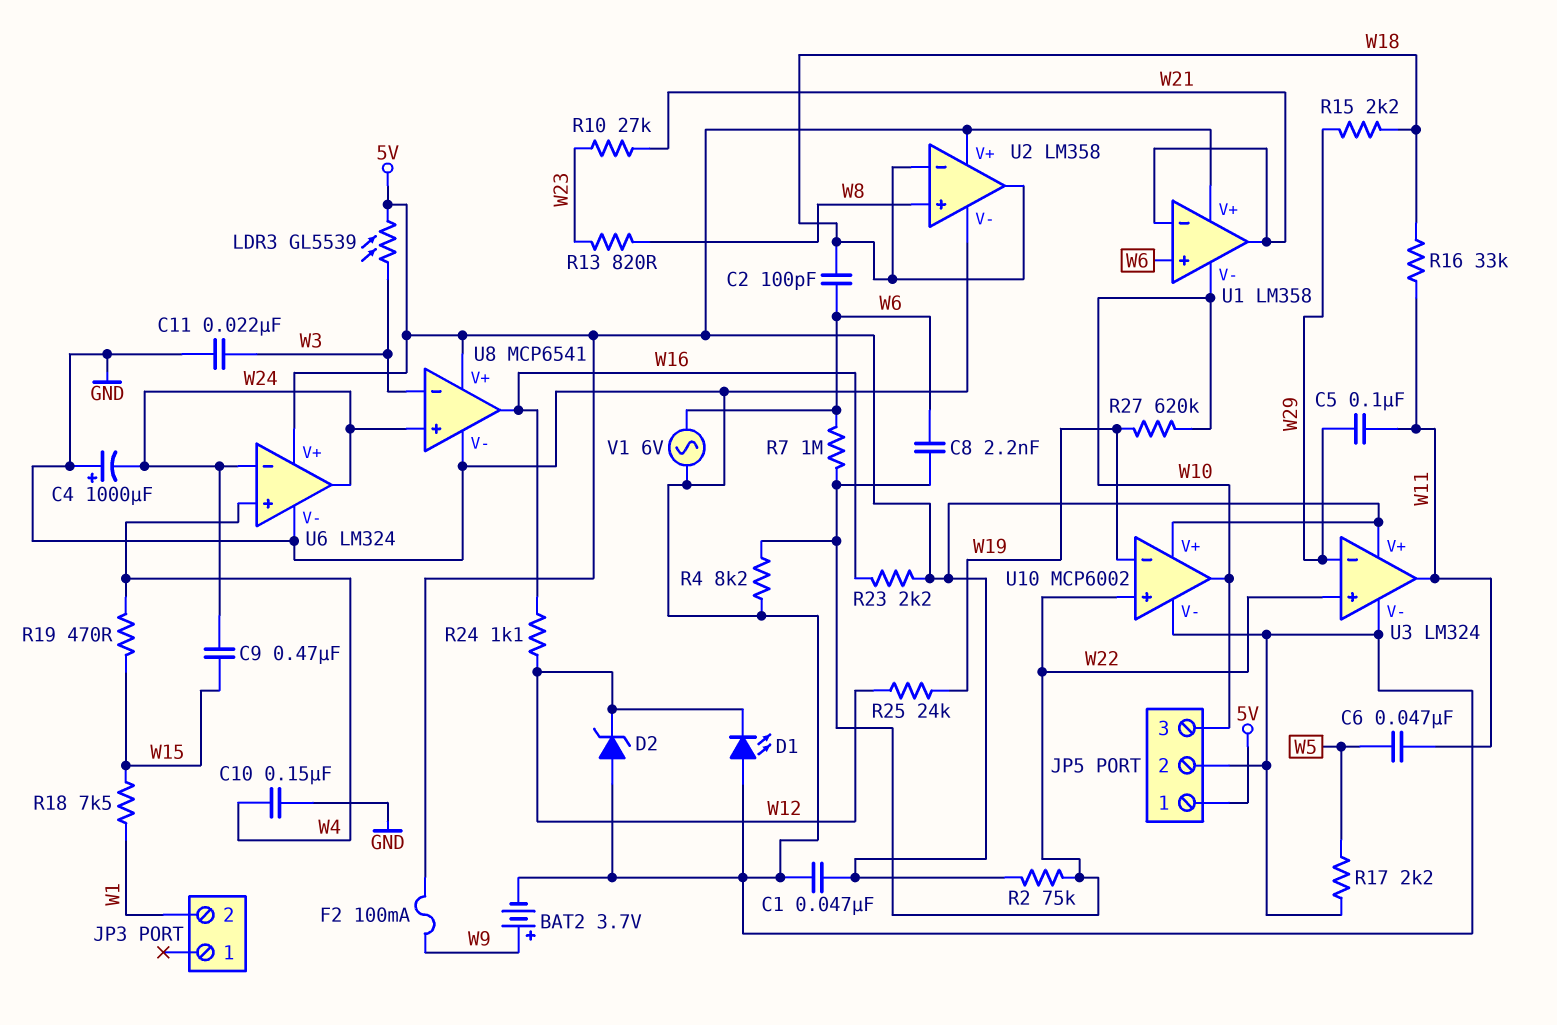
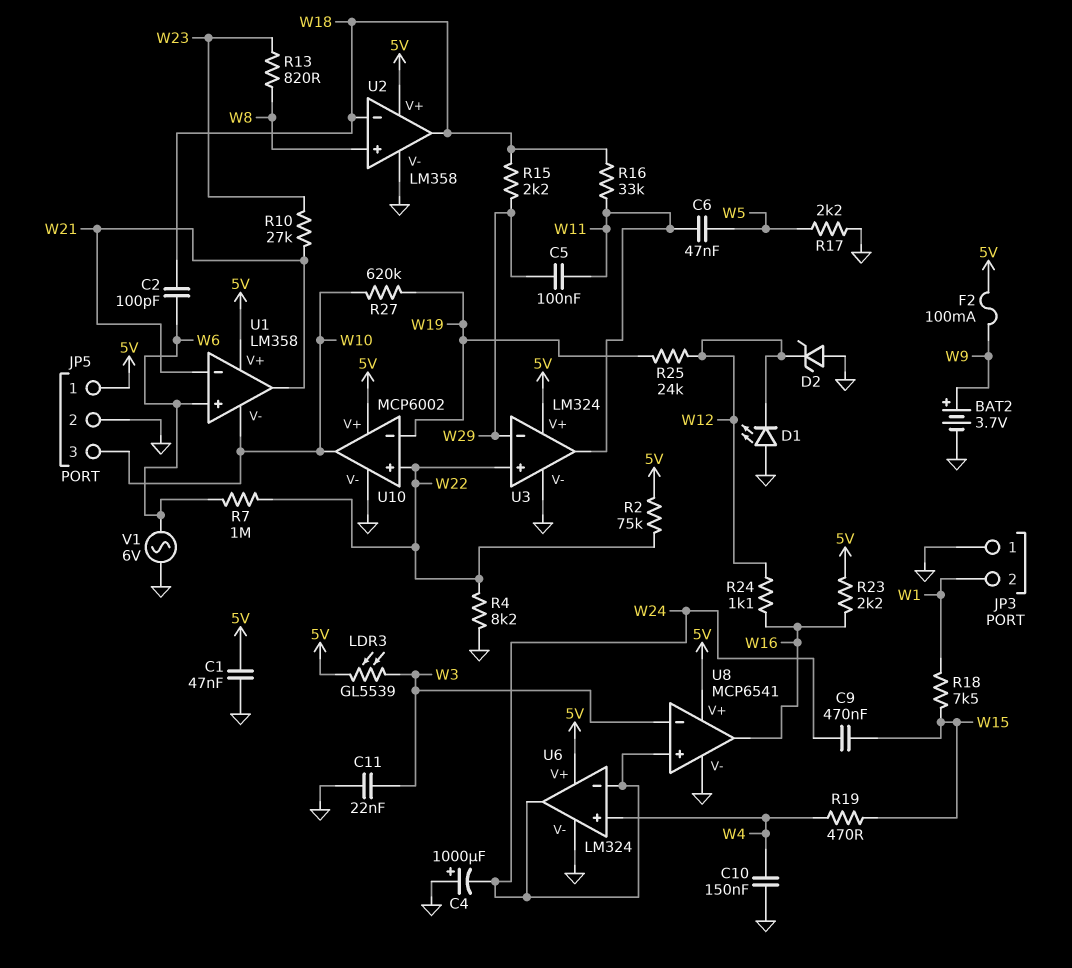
C8: 2.2nF (W6, W22) -> none
JP3 pin 1: none -> GND

